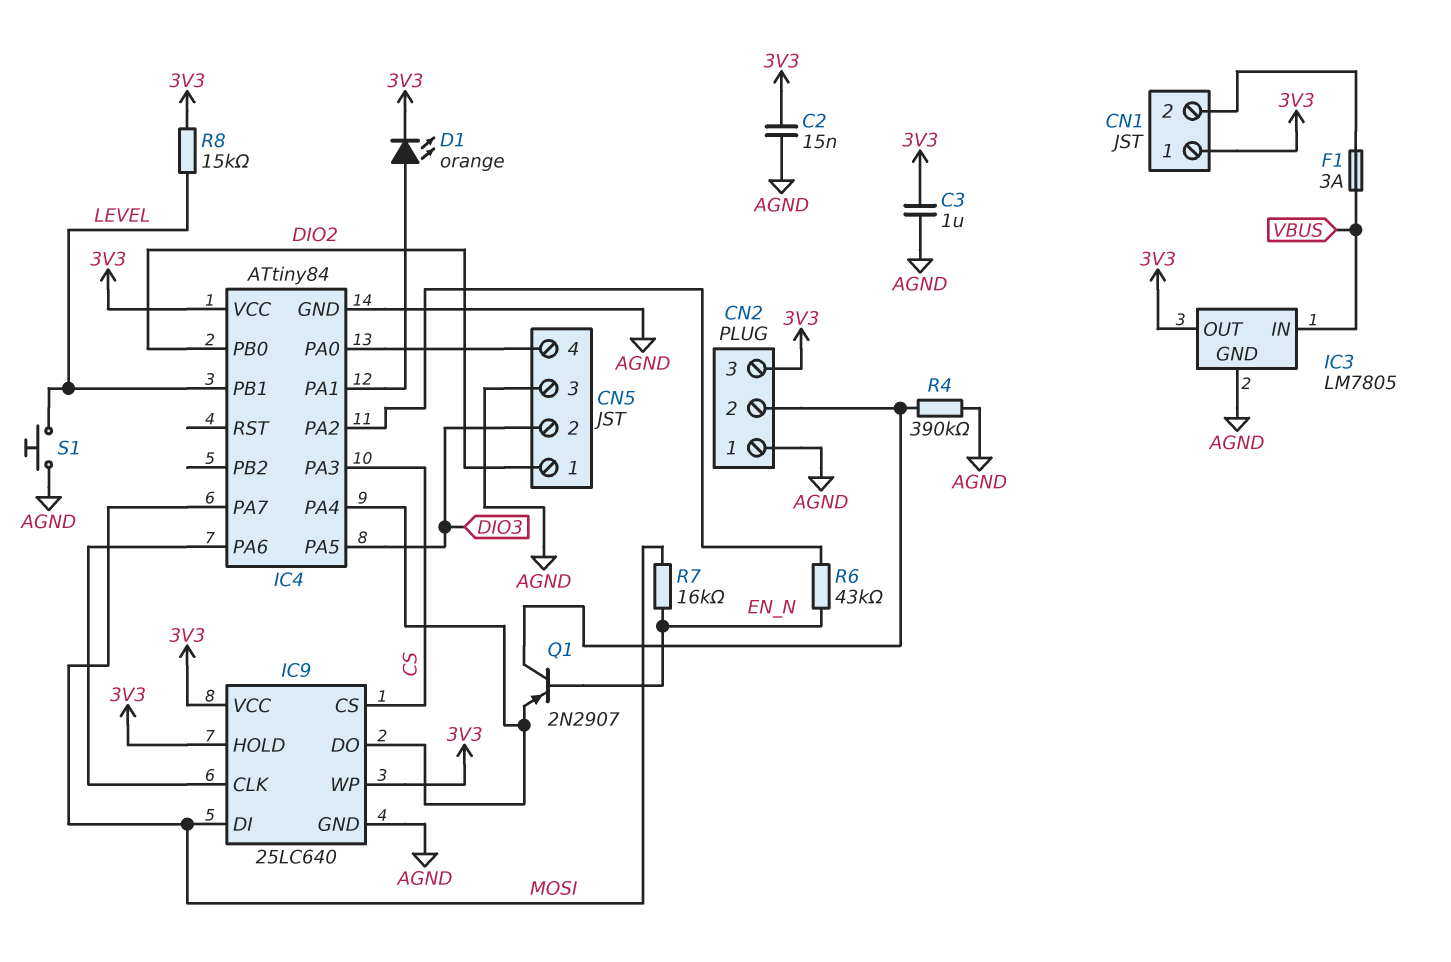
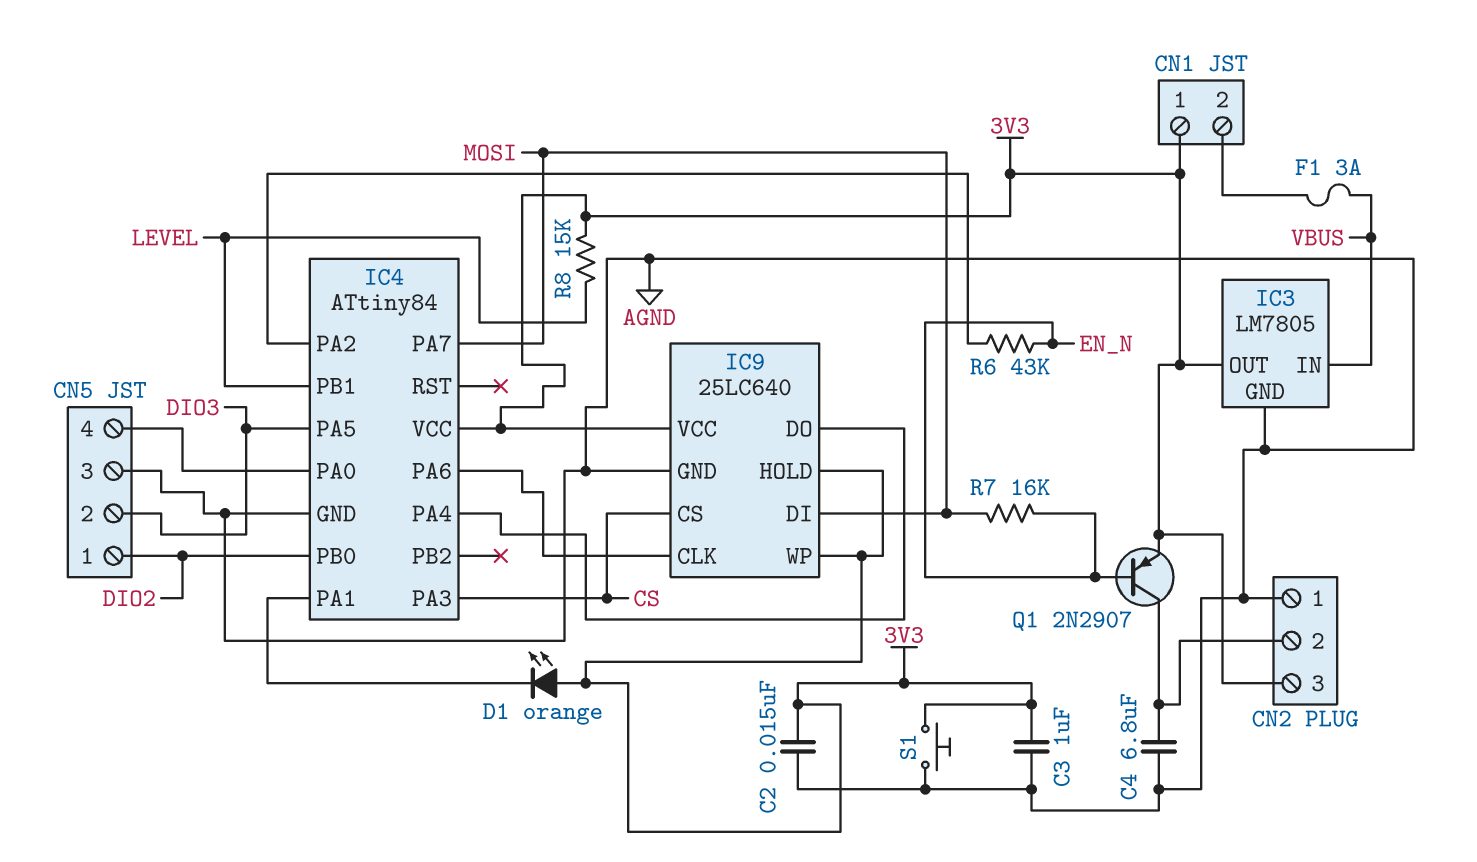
C4: none -> 6.8uF (AGND, CN2/2)
D1: LED orange (A IC4/PA1, K 3V3) -> LED orange (A 3V3, K IC4/PA1)
Q1: PNP 2N2907 (B EN_N, C CN2/2, E IC4/PA4) -> PNP 2N2907 (B EN_N, C CN2/2, E 3V3)
R4: 390k (AGND, CN2/2) -> none
S1: button (AGND, LEVEL) -> button (3V3, AGND)

